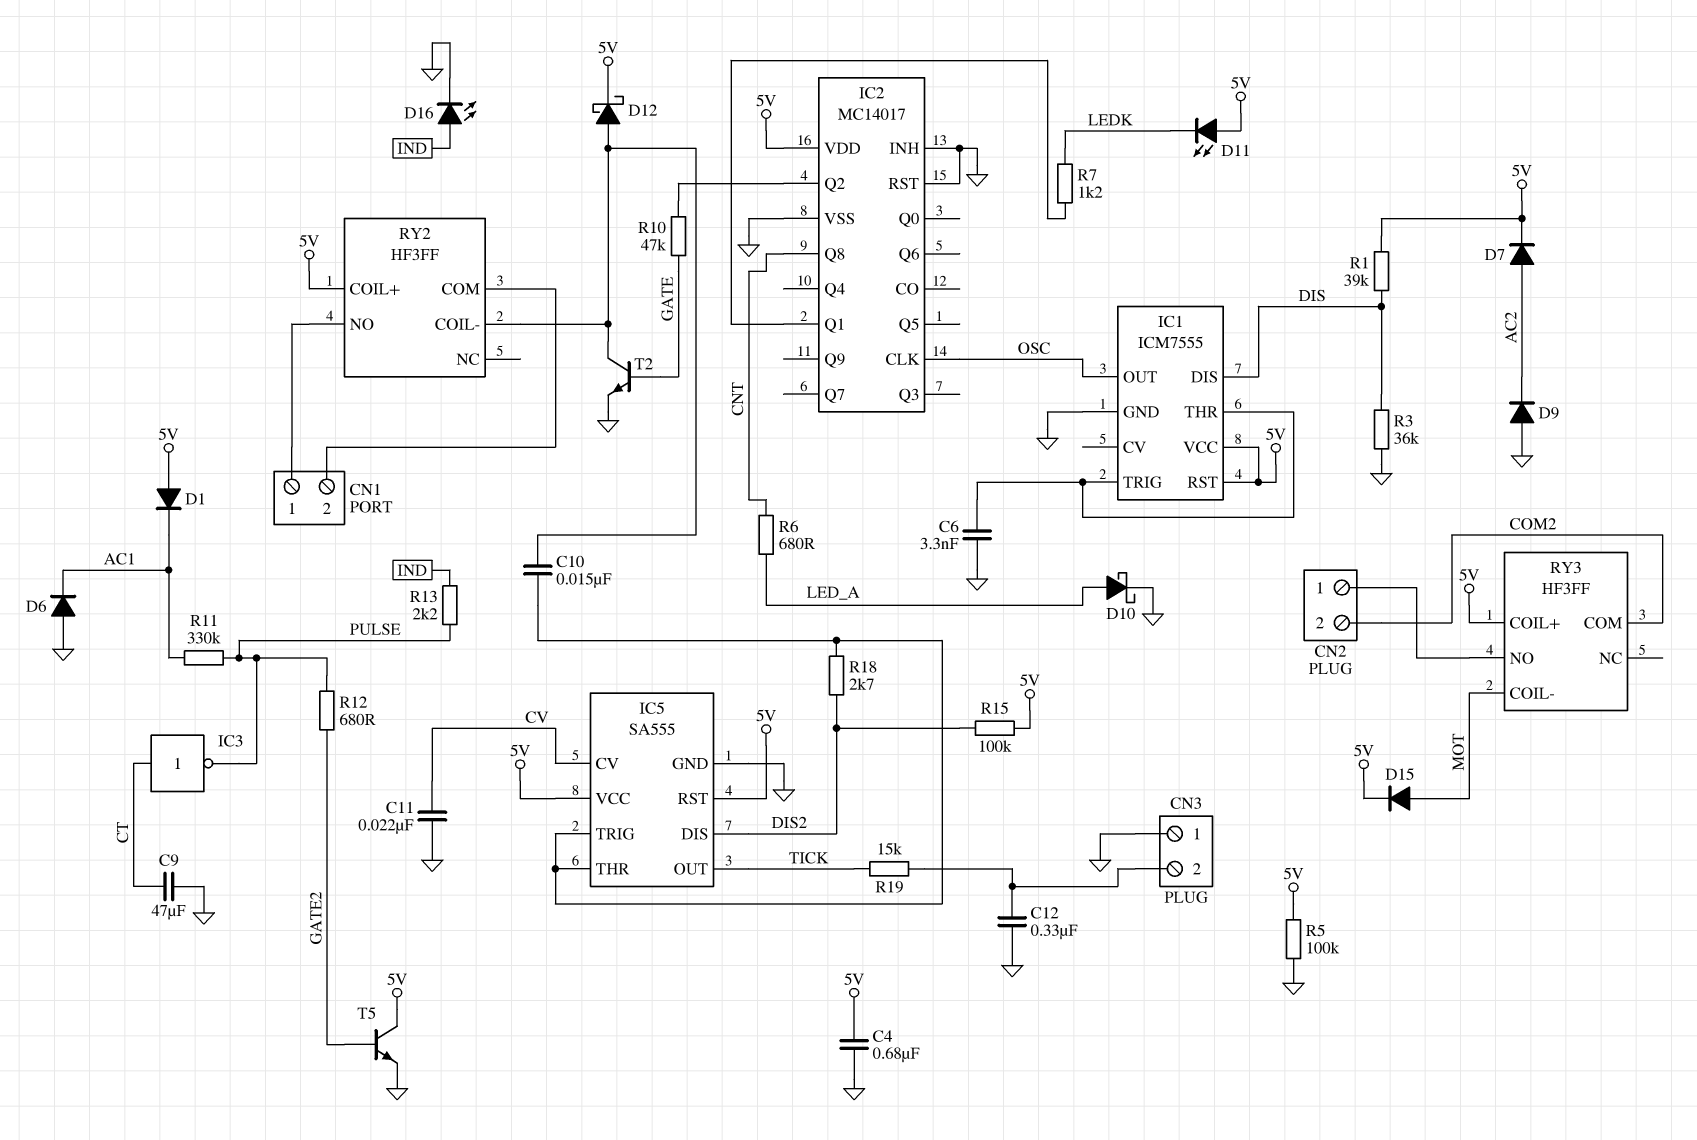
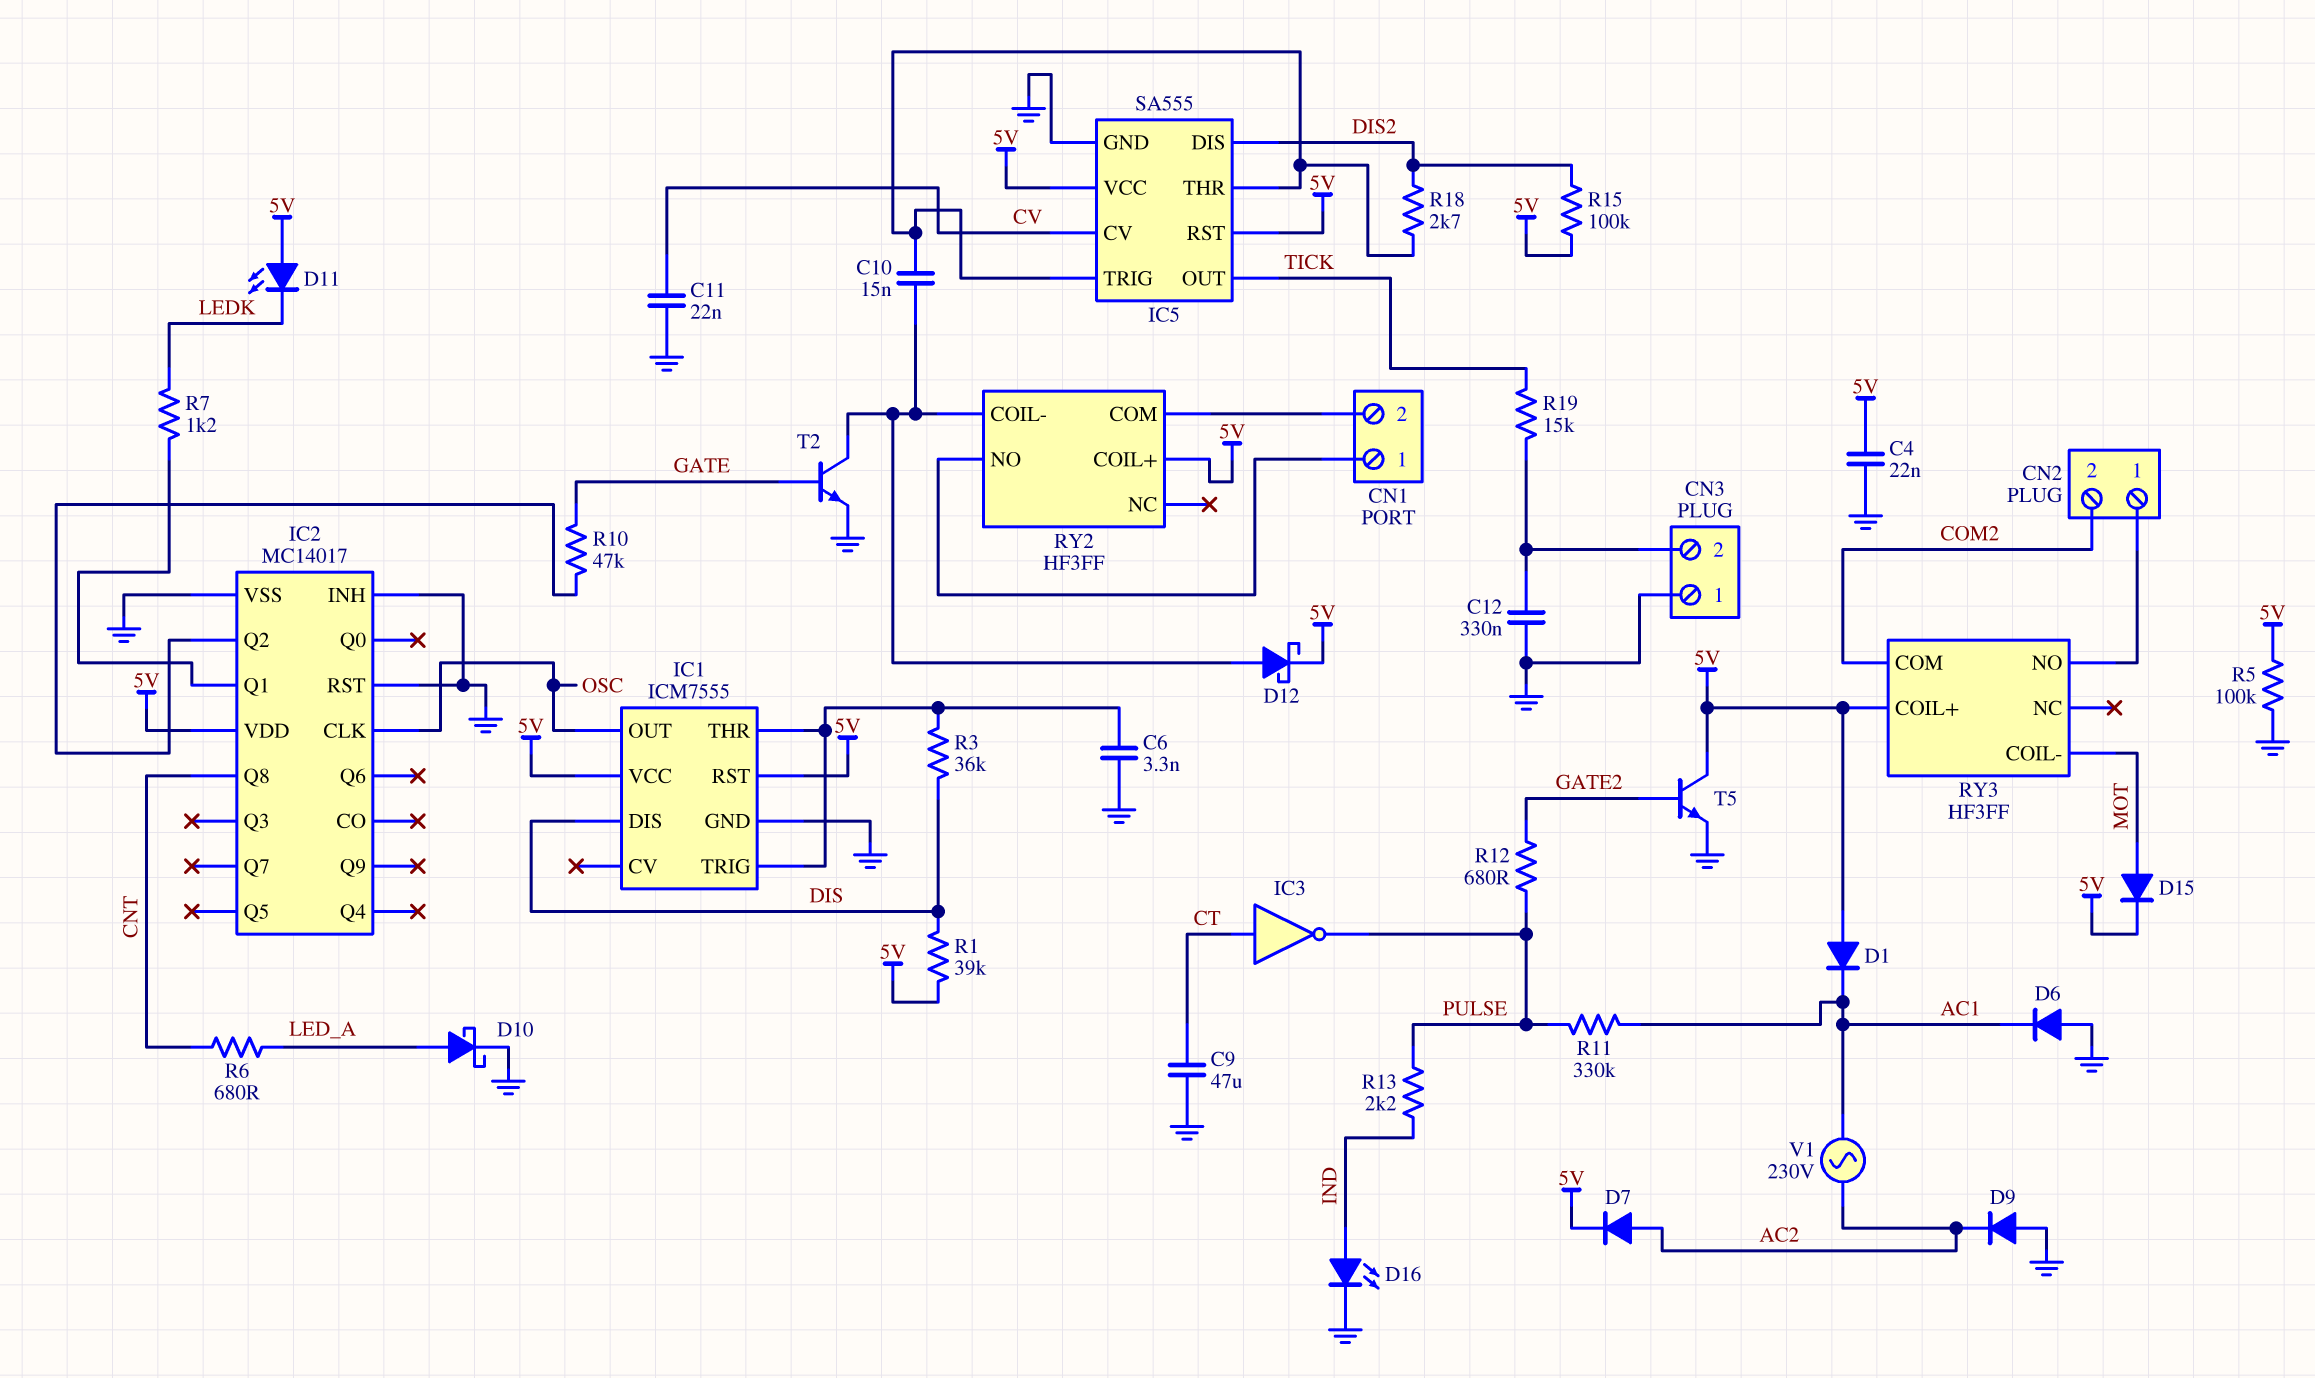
C4: 680nF (5V, GND) -> 22nF (5V, GND)
R3: 36k (DIS, GND) -> 36k (DIS, IC1/THR)
V1: none -> AC 230V (AC1, AC2)

